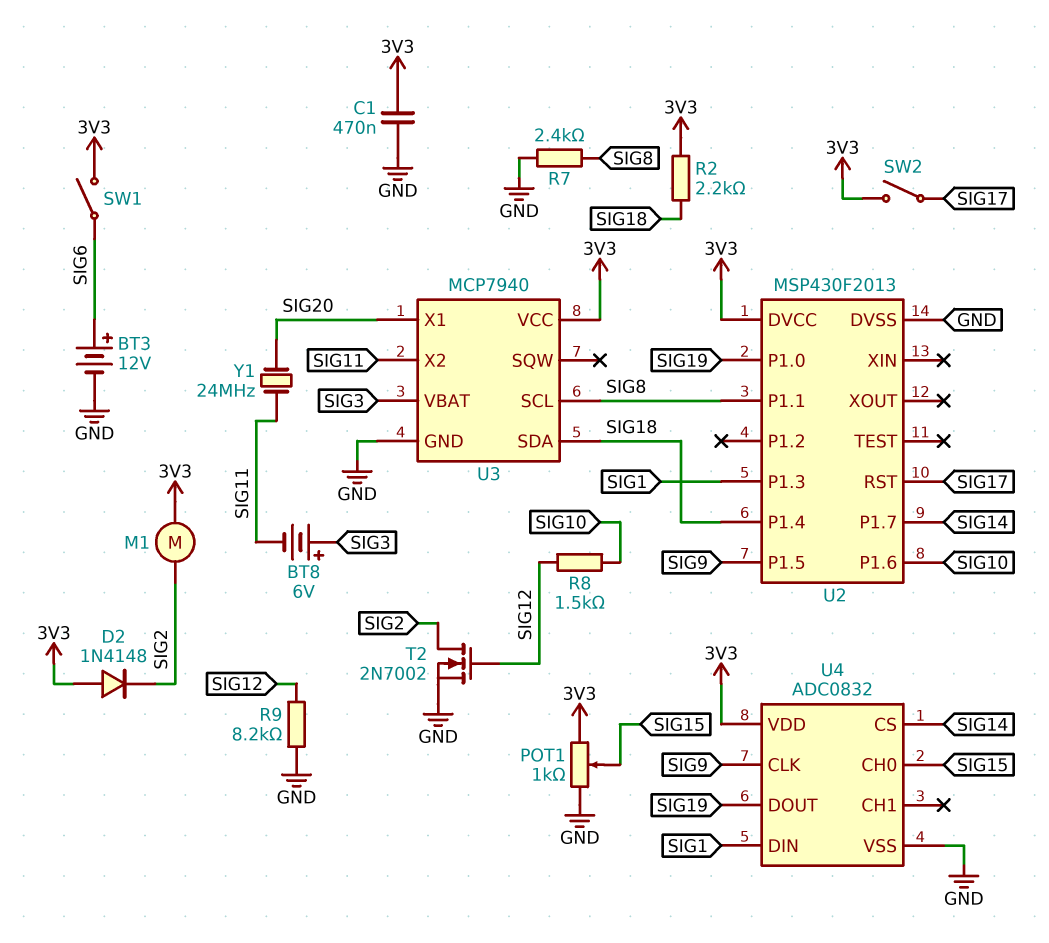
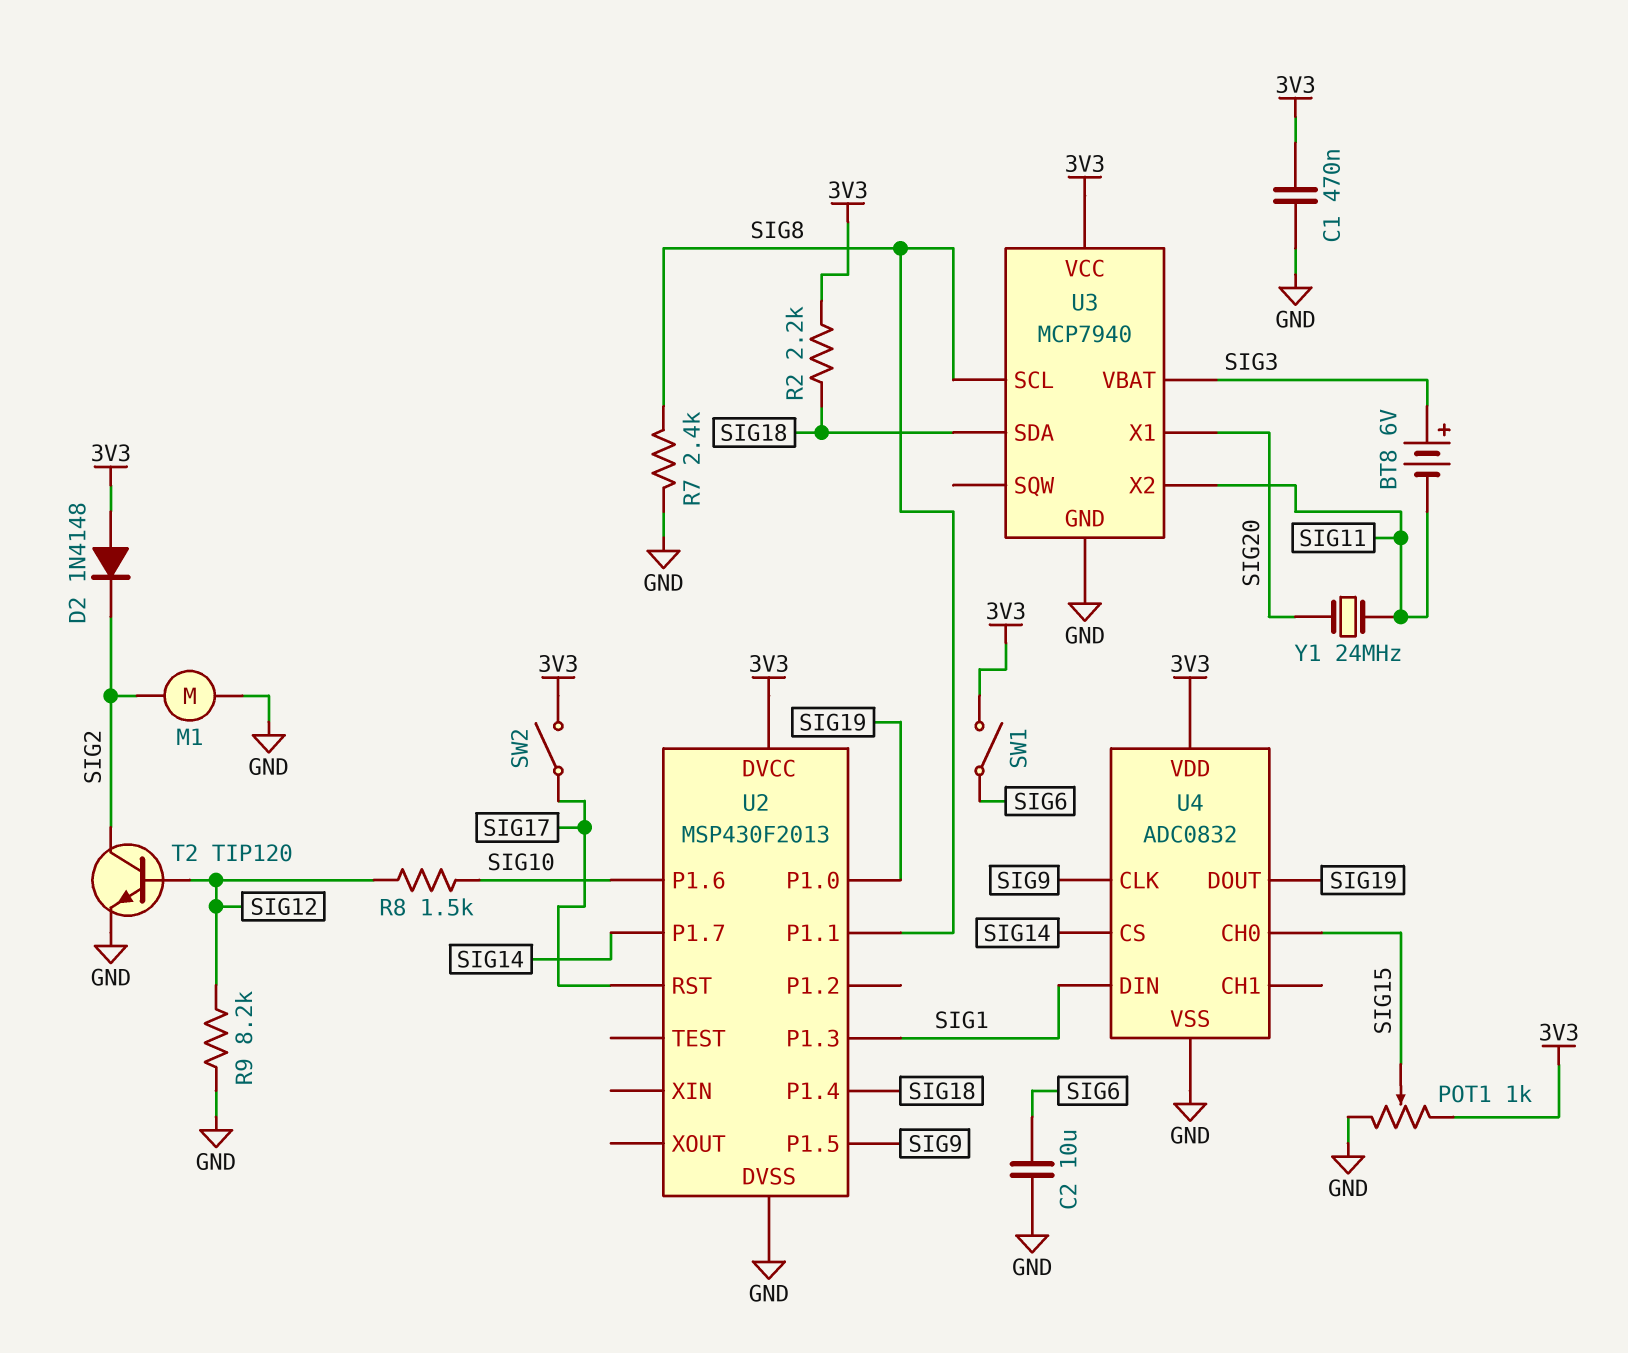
BT3: 12V (plus SIG6, minus GND) -> none
C2: none -> 10uF (GND, SIG6)
M1: motor (3V3, SIG2) -> motor (GND, SIG2)
T2: NMOS 2N7002 (G SIG12, D SIG2, S GND) -> NPN TIP120 (B SIG12, C SIG2, E GND)

